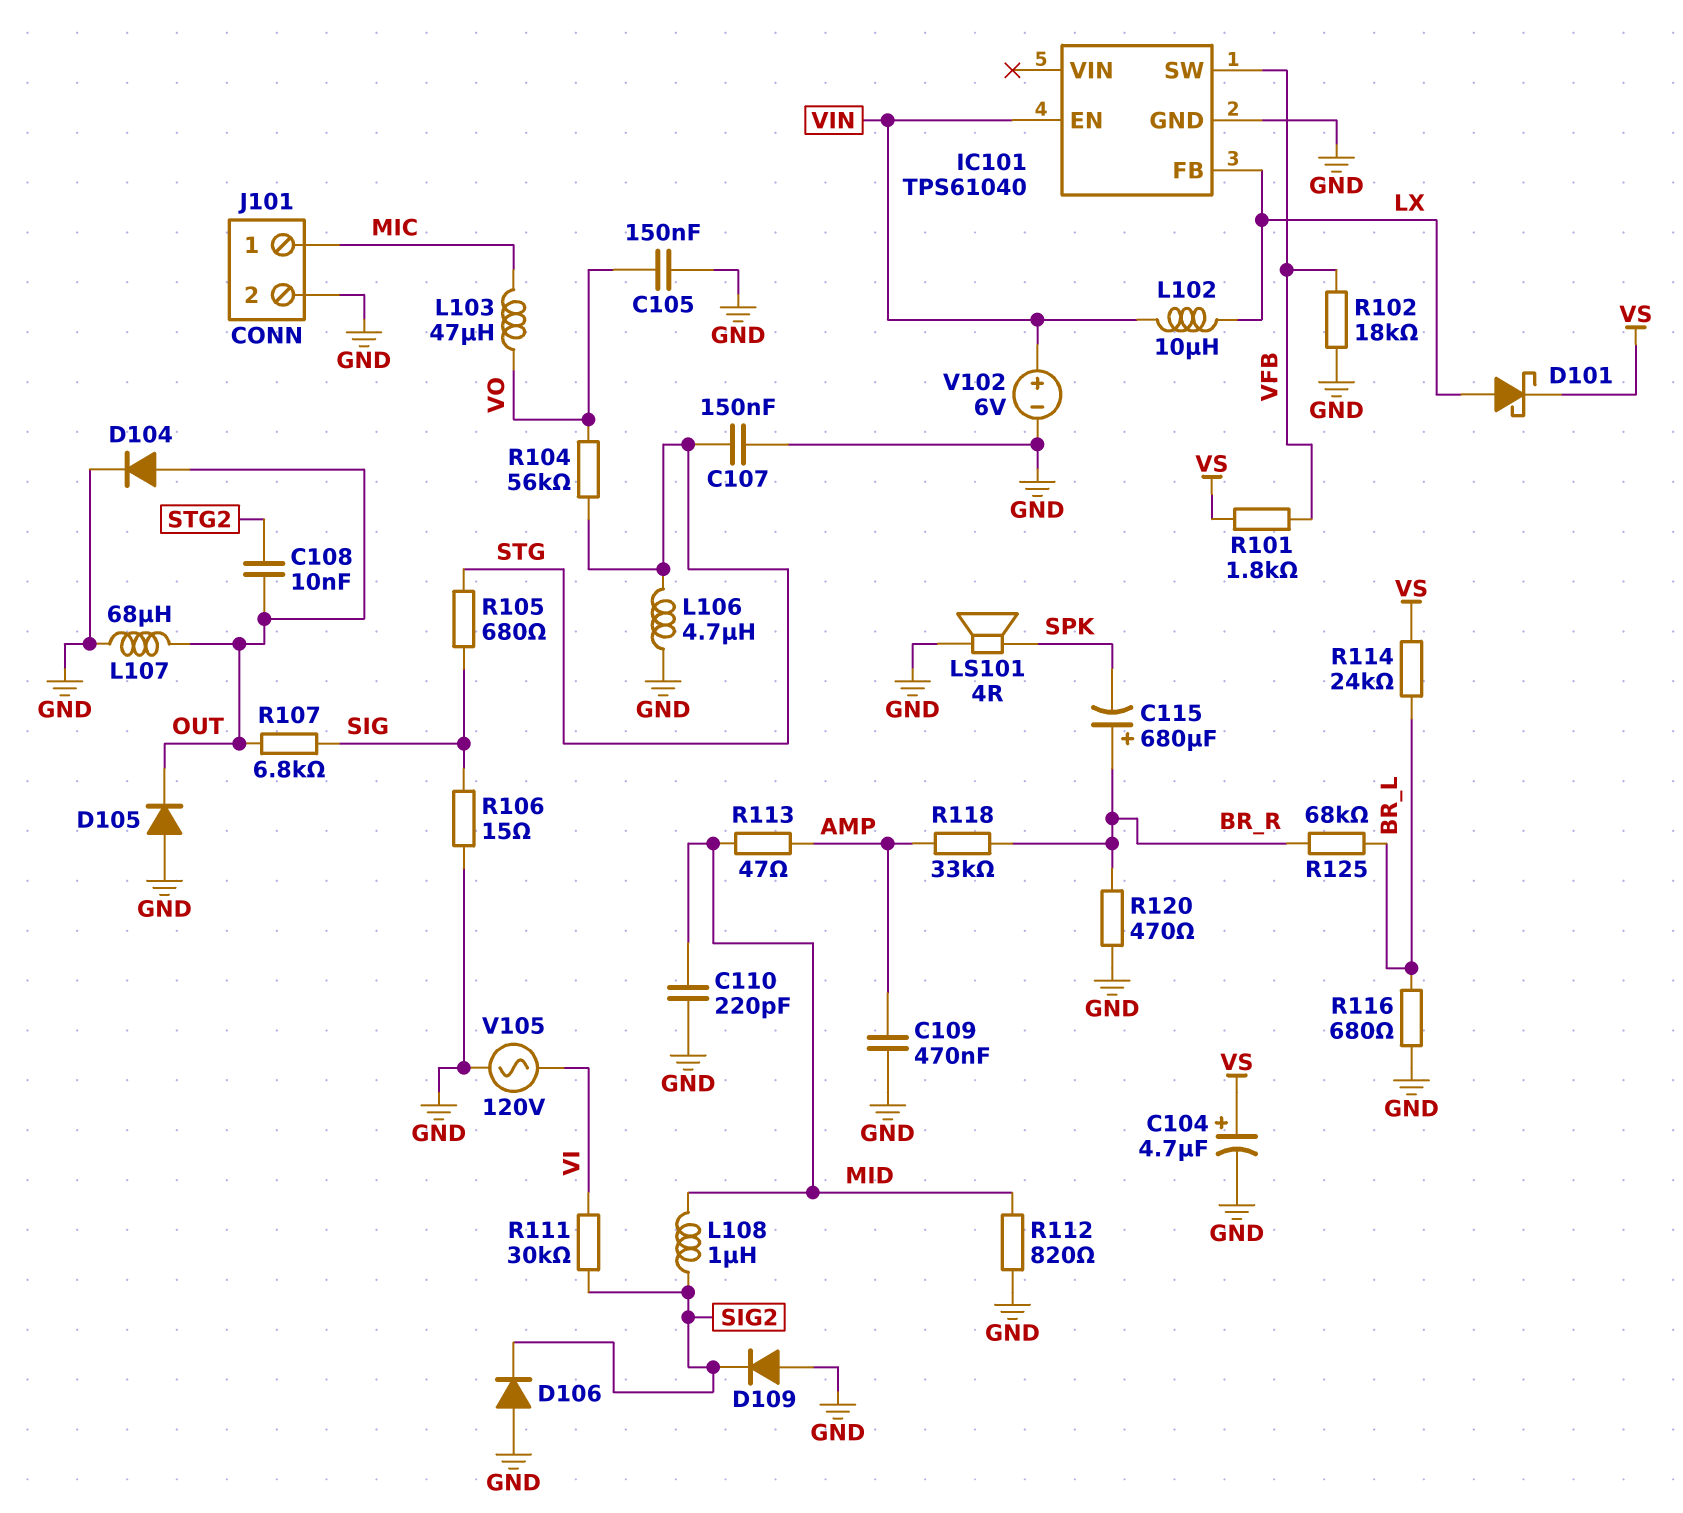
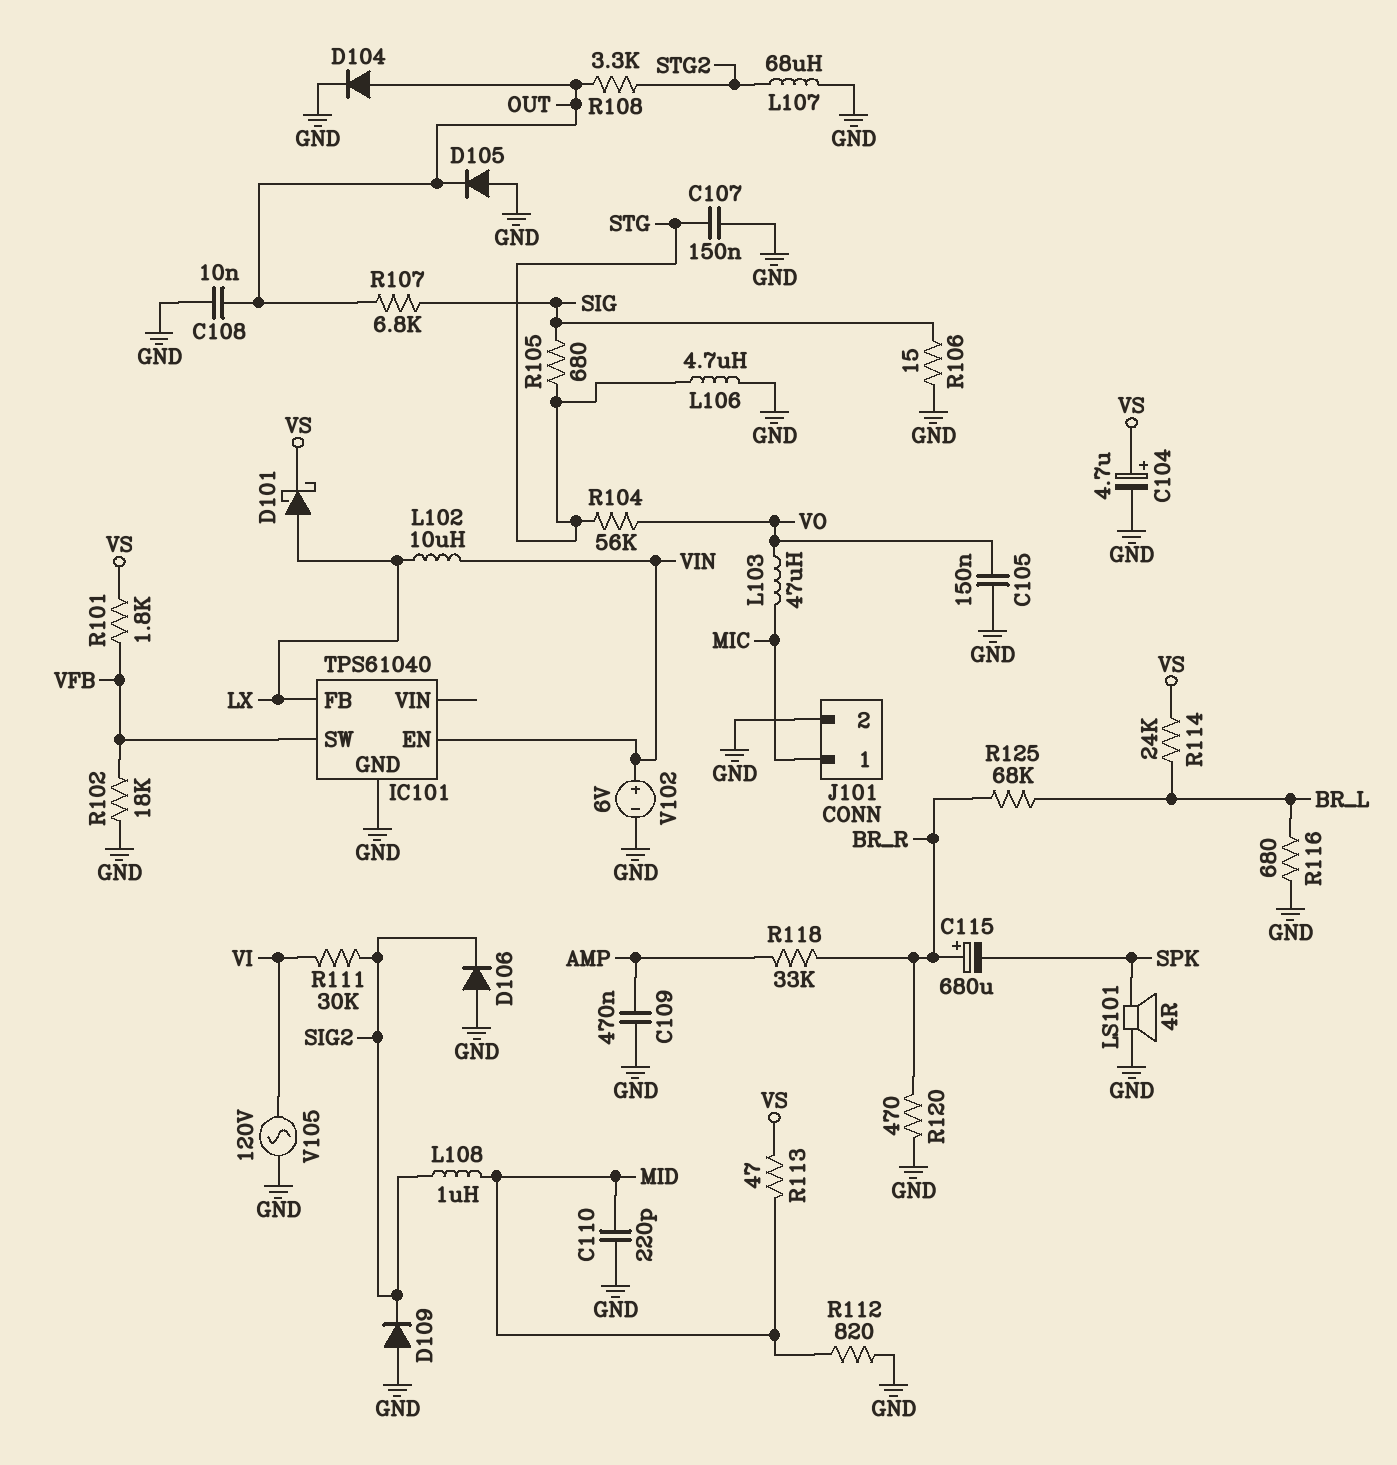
C108: 10nF (OUT, STG2) -> 10nF (GND, OUT)
L107: 68uH (GND, OUT) -> 68uH (GND, STG2)
R108: none -> 3.3k (OUT, STG2)
R113: 47 (AMP, MID) -> 47 (MID, VS)

